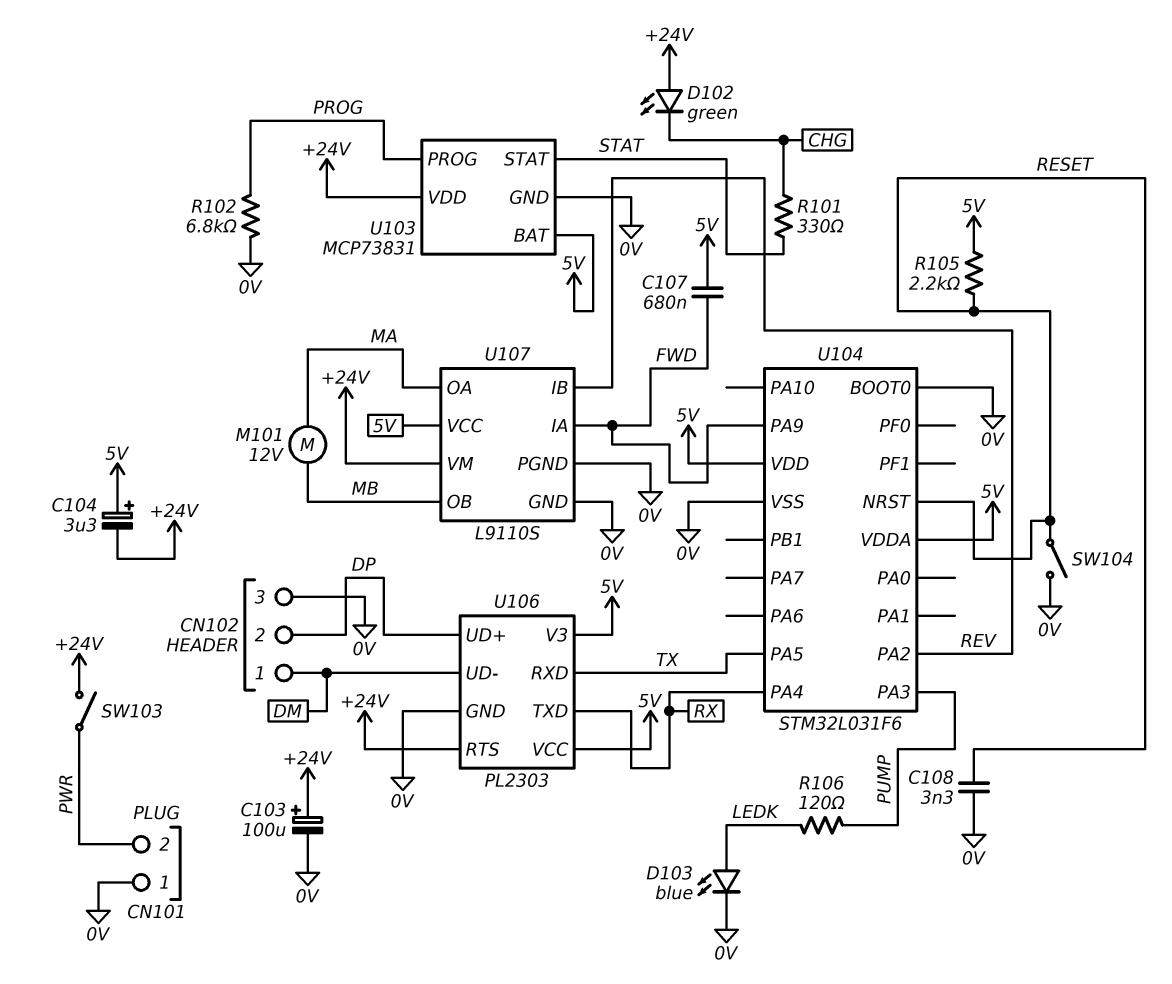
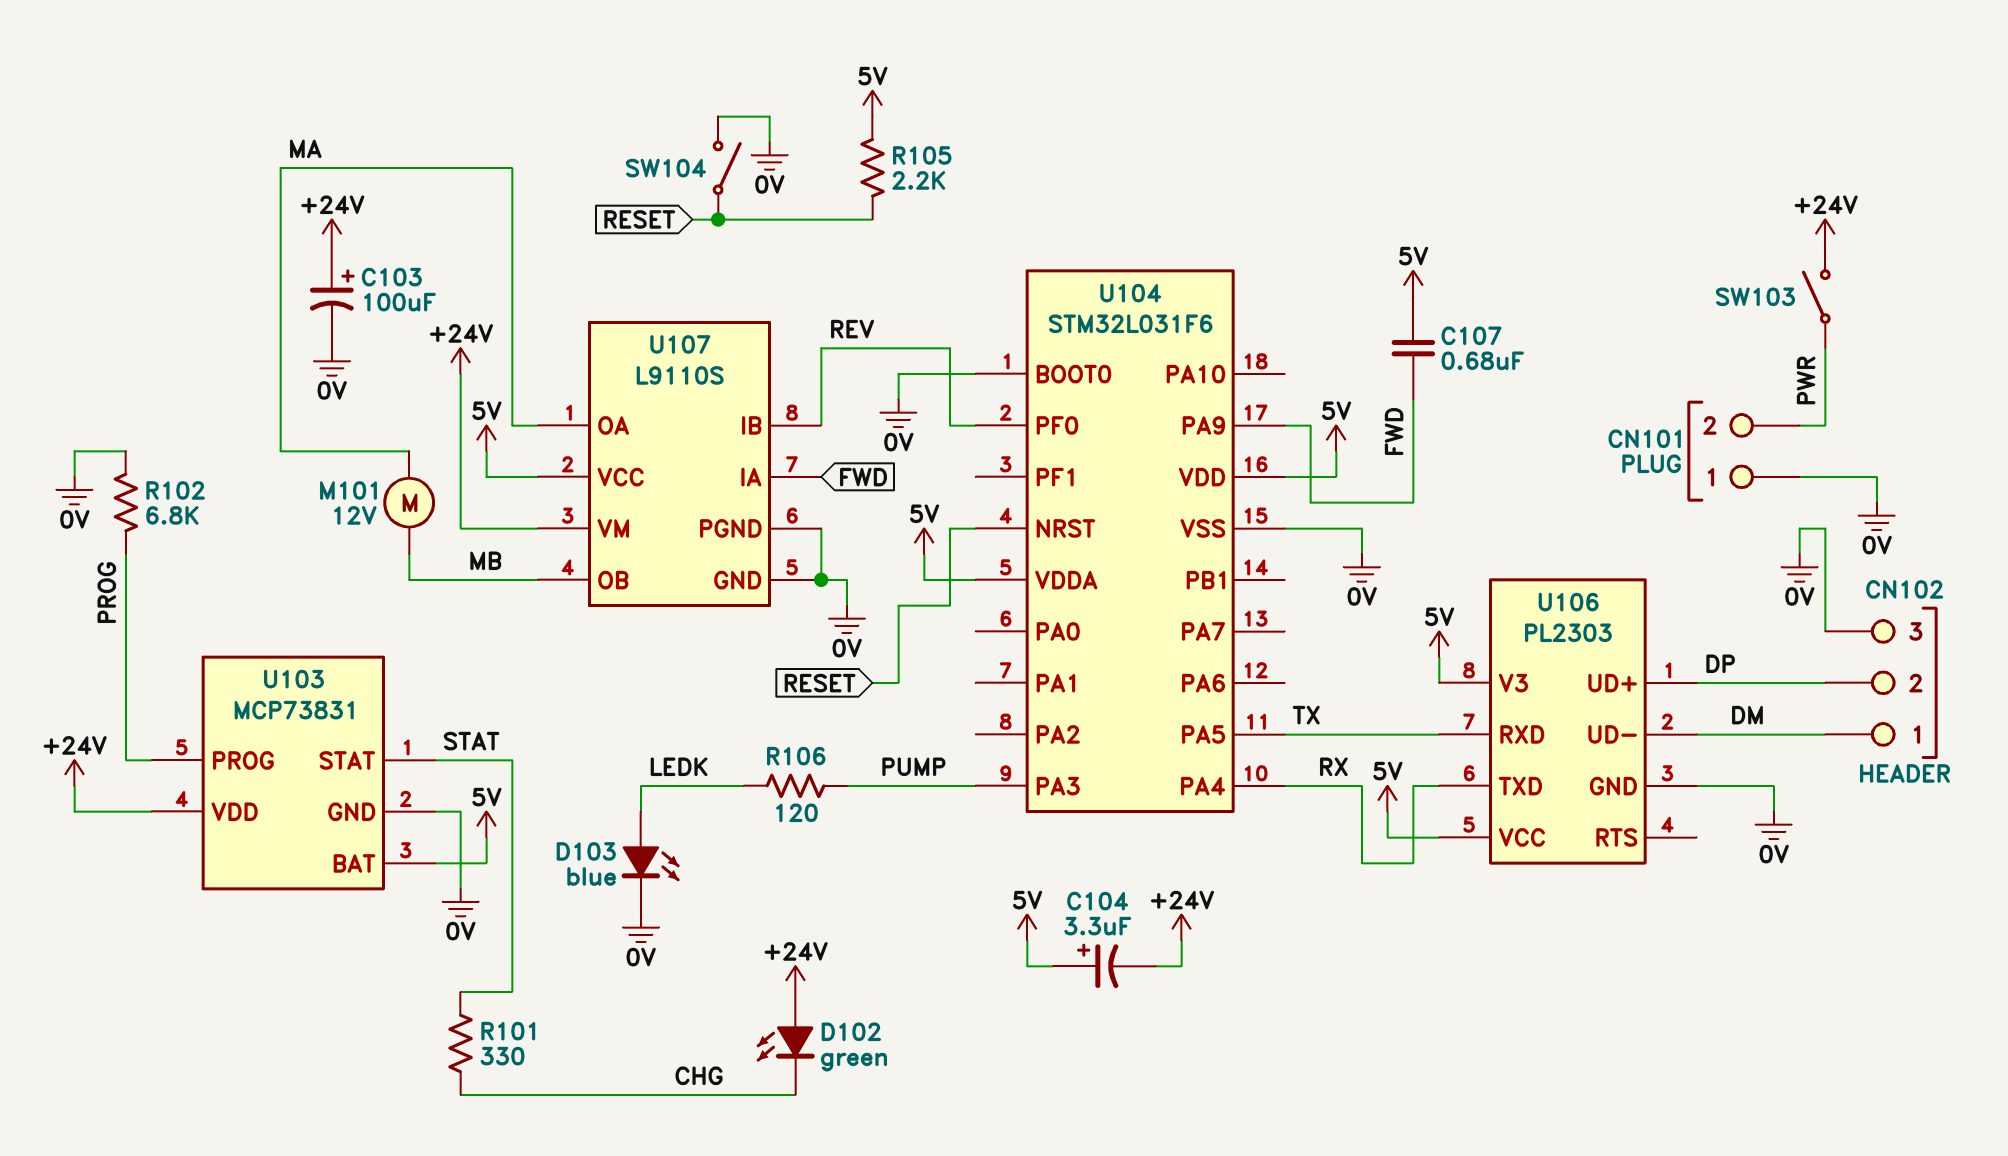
C108: 3.3nF (0V, RESET) -> none
U104 pin PA2: REV -> none
U104 pin PF0: none -> REV
U106 pin RTS: +24V -> none

